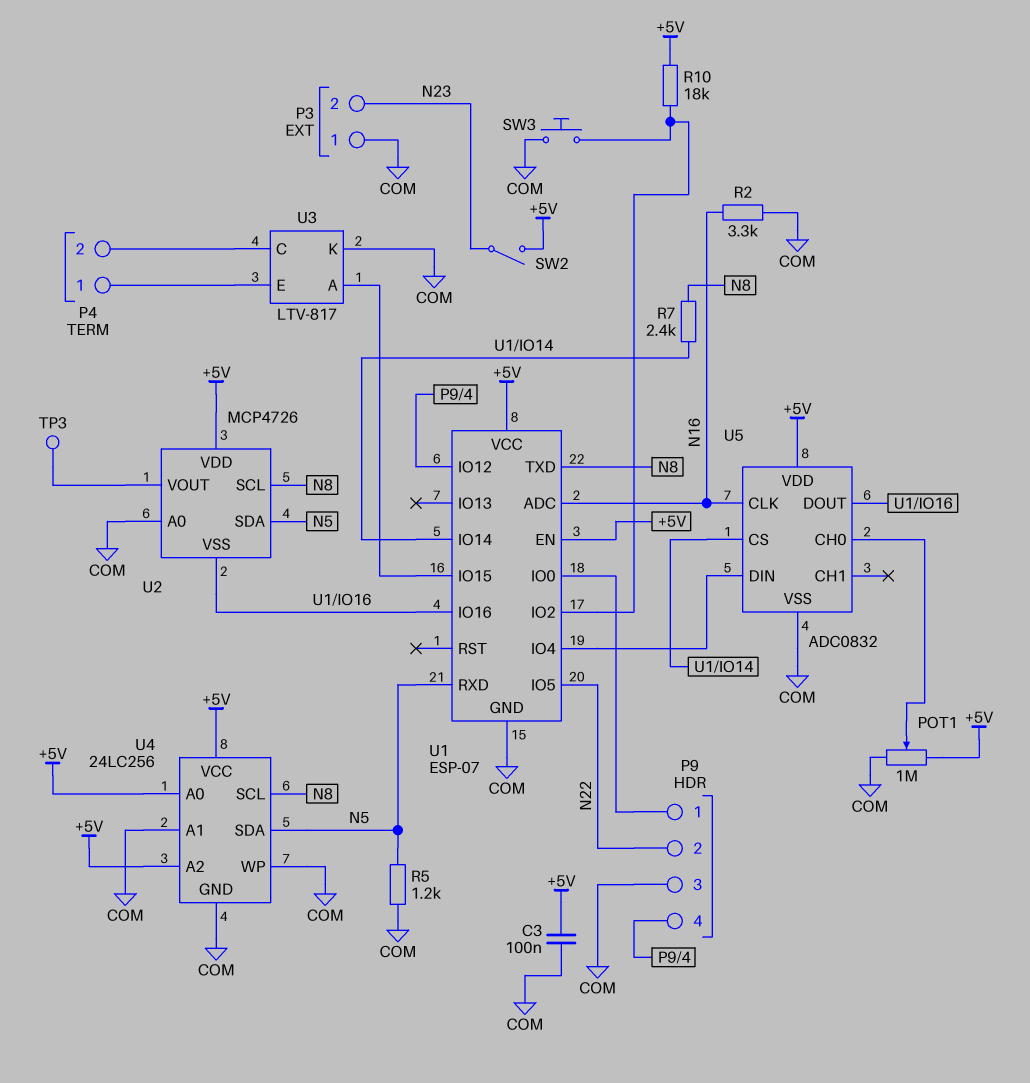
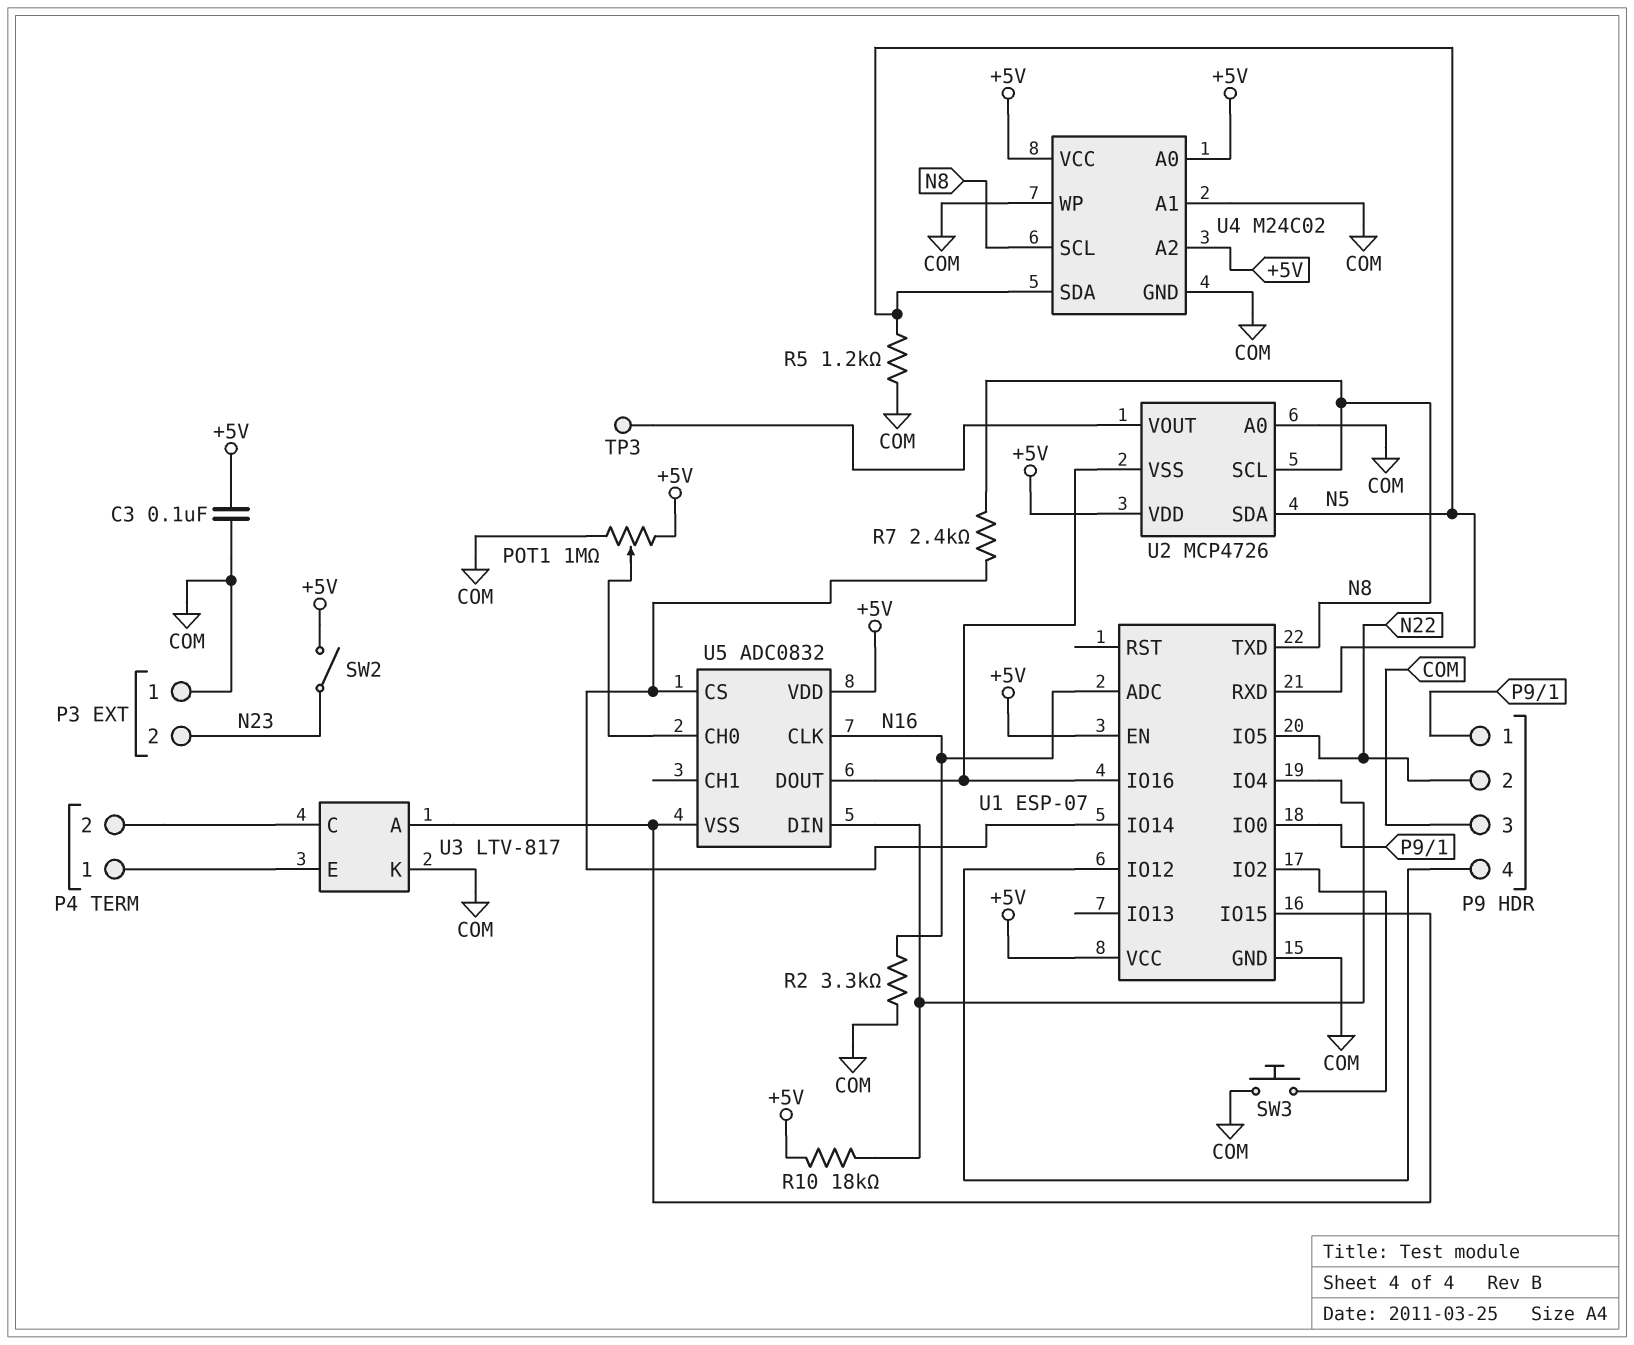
R10: 18k (+5V, U1/IO2) -> 18k (+5V, U1/IO4)
U4: 24LC256 -> M24C02
U5 pin VSS: COM -> U1/IO15

